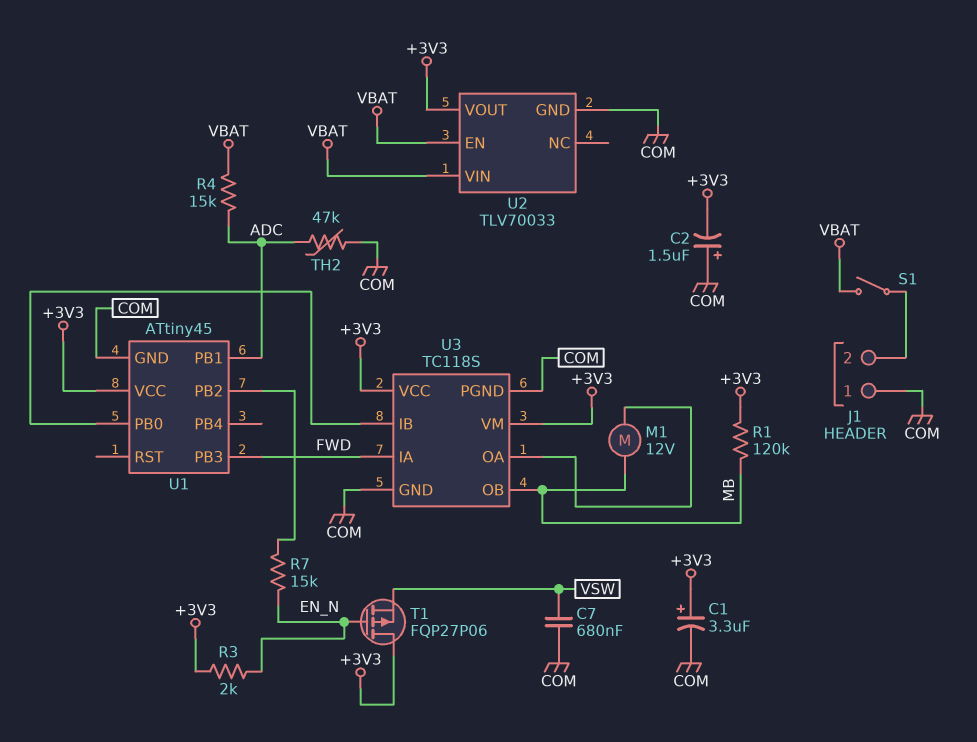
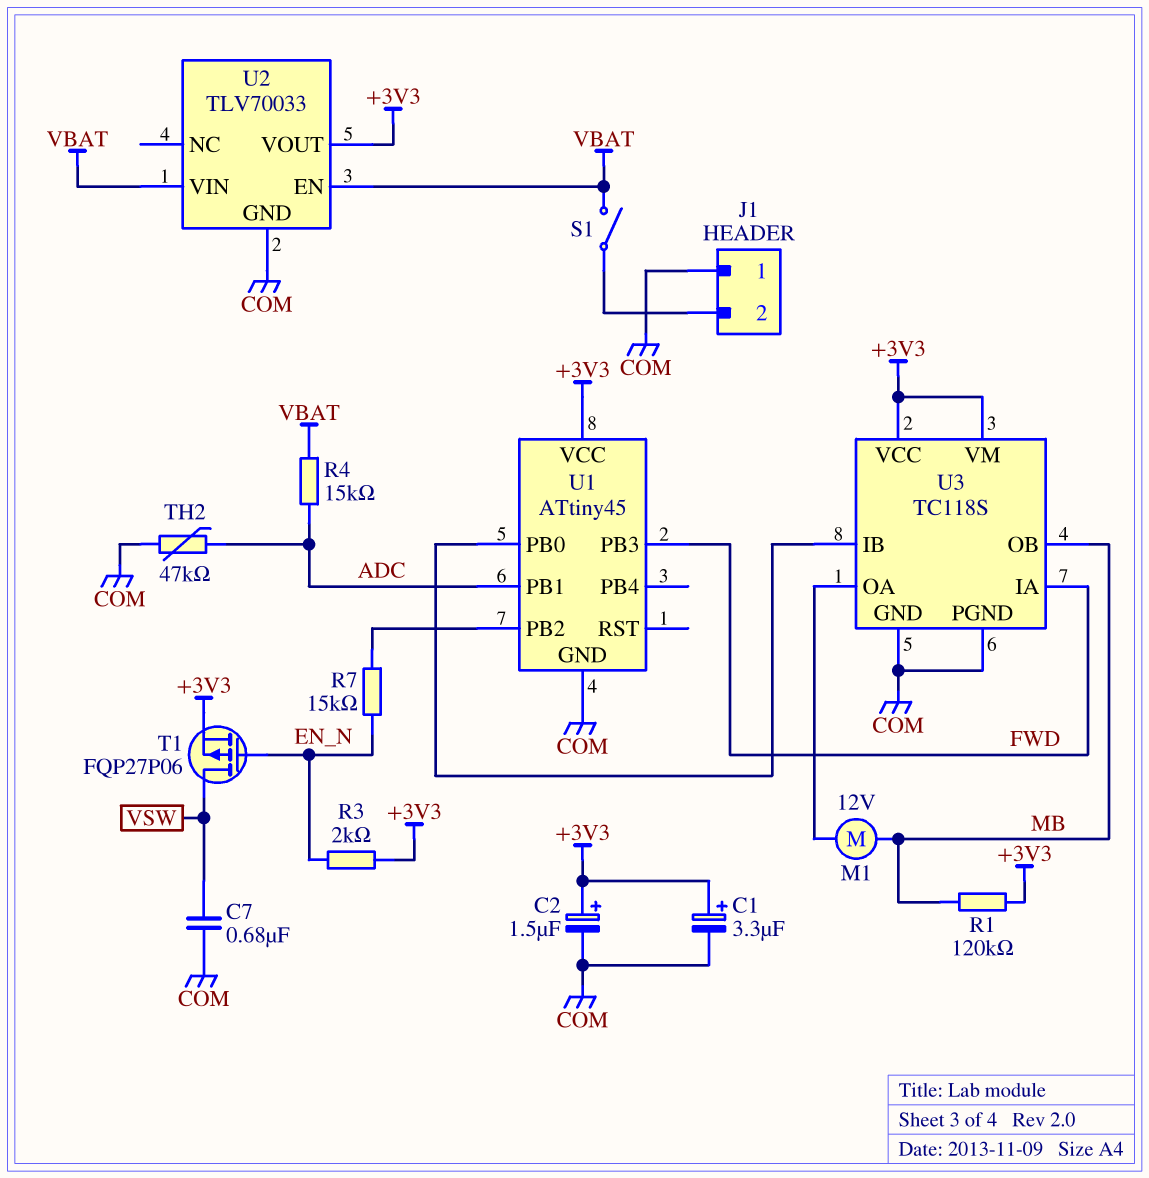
C2: 1.5uF (plus COM, minus +3V3) -> 1.5uF (plus +3V3, minus COM)
T1: PMOS FQP27P06 (G EN_N, D +3V3, S VSW) -> PMOS FQP27P06 (G EN_N, D VSW, S +3V3)

